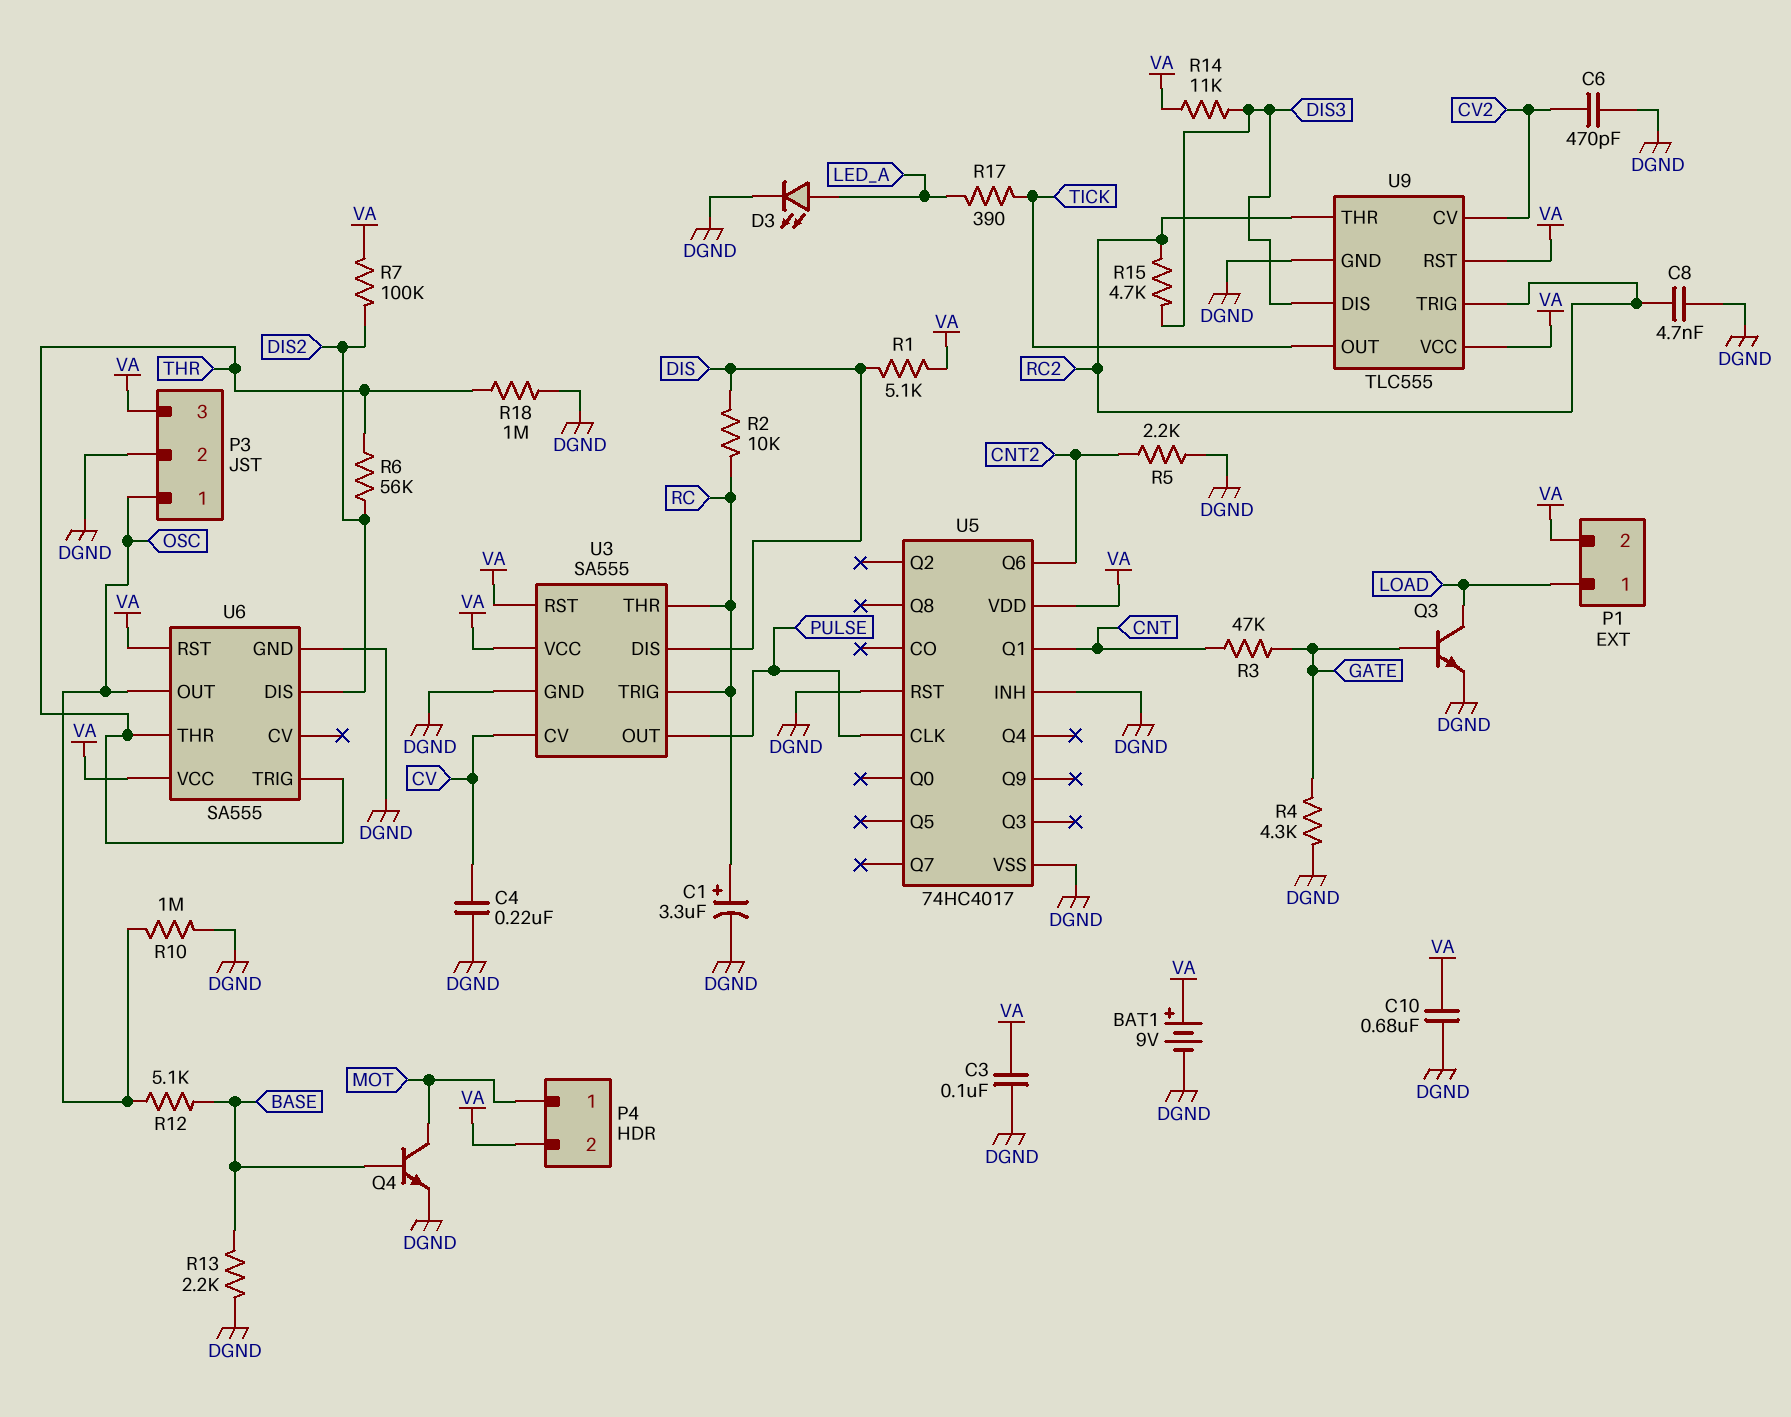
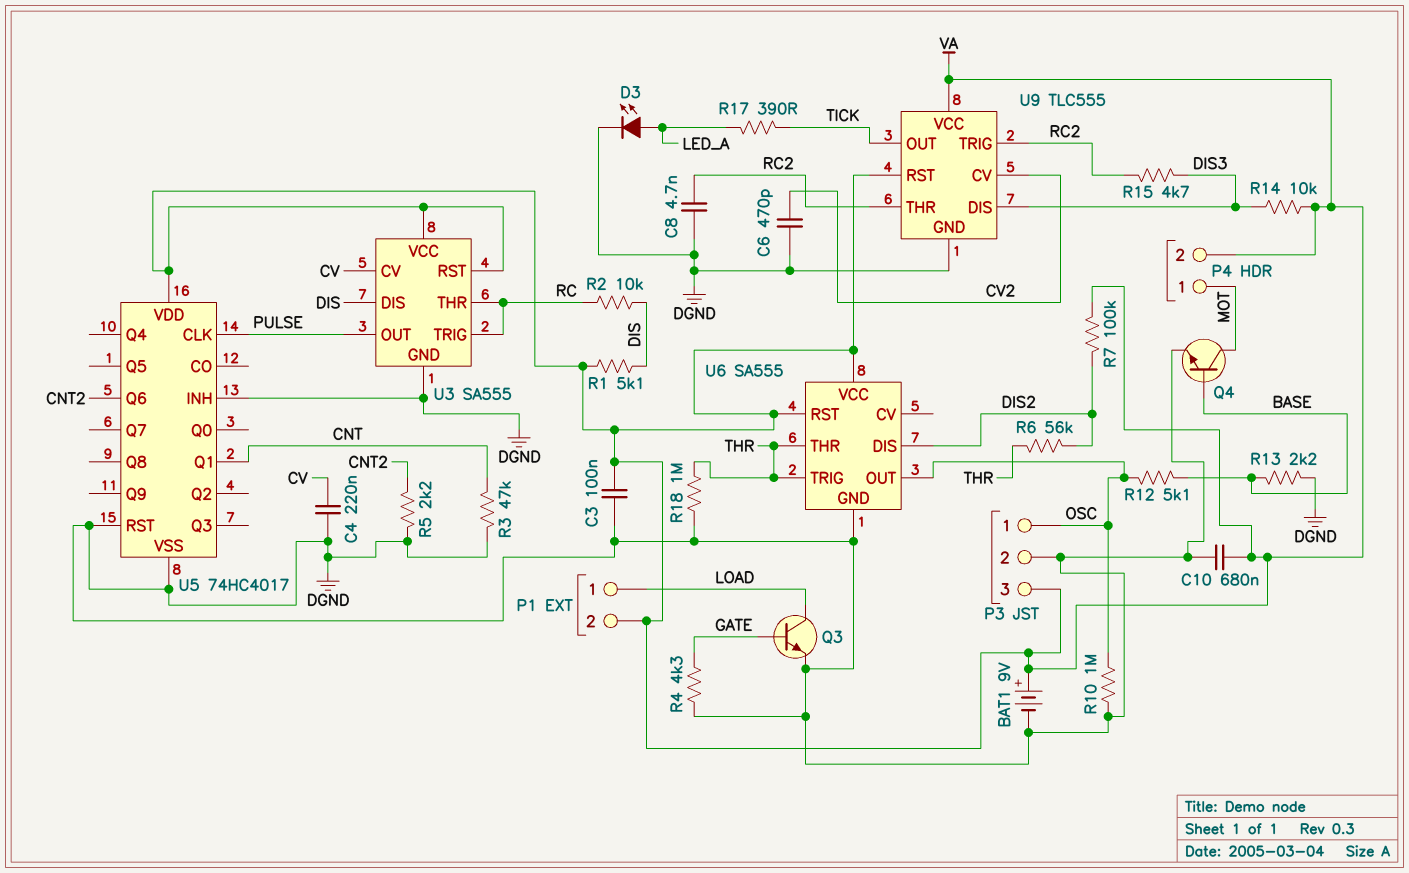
C1: 3.3uF (plus RC, minus DGND) -> none
R3: 47k (CNT, GATE) -> 47k (CNT, DGND)
R14: 11k (DIS3, VA) -> 10k (DIS3, VA)

